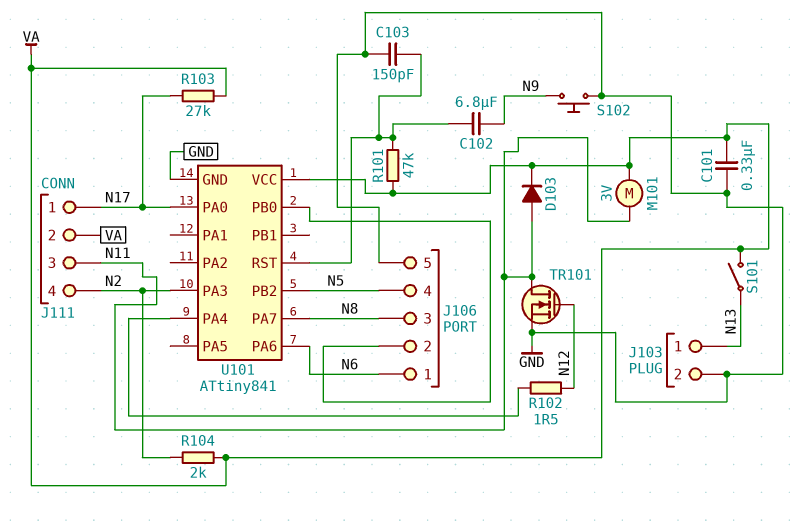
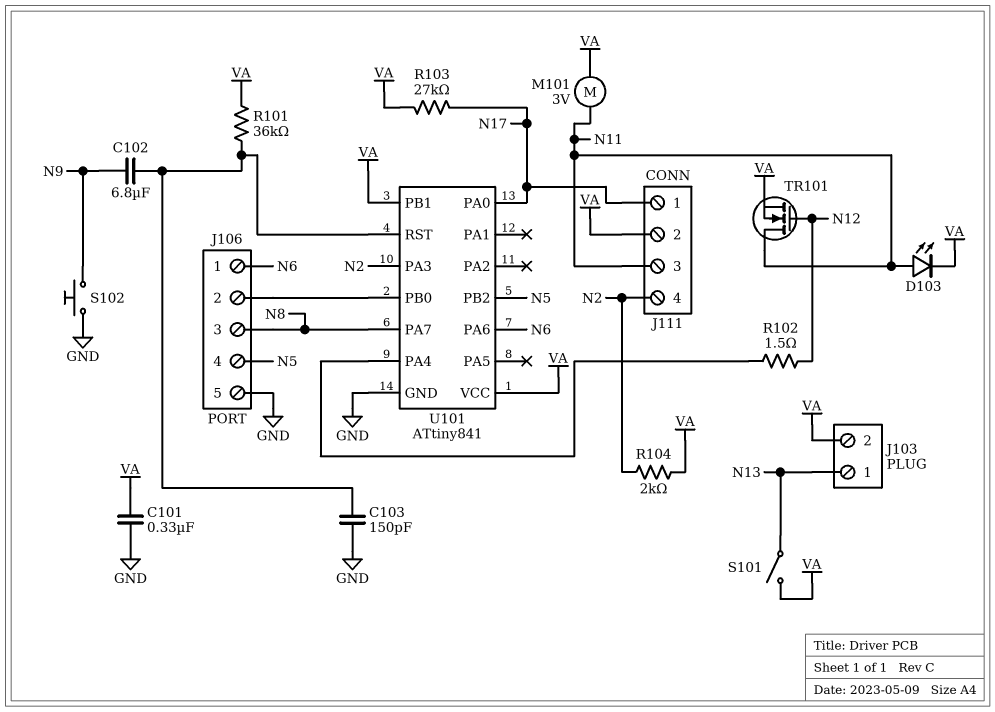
D103: diode (A N11, K VA) -> LED (A N11, K VA)
J103 pin 2: GND -> VA
R101: 47k (U101/RST, VA) -> 36k (U101/RST, VA)
TR101: NMOS (G N12, D N11, S GND) -> NMOS (G N12, D N11, S VA)
U101 pin PB1: none -> VA

